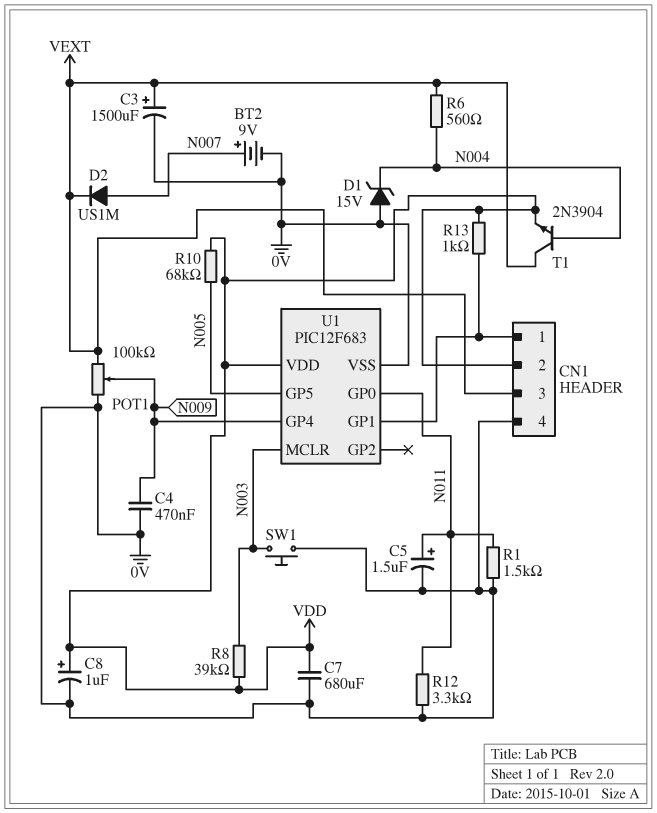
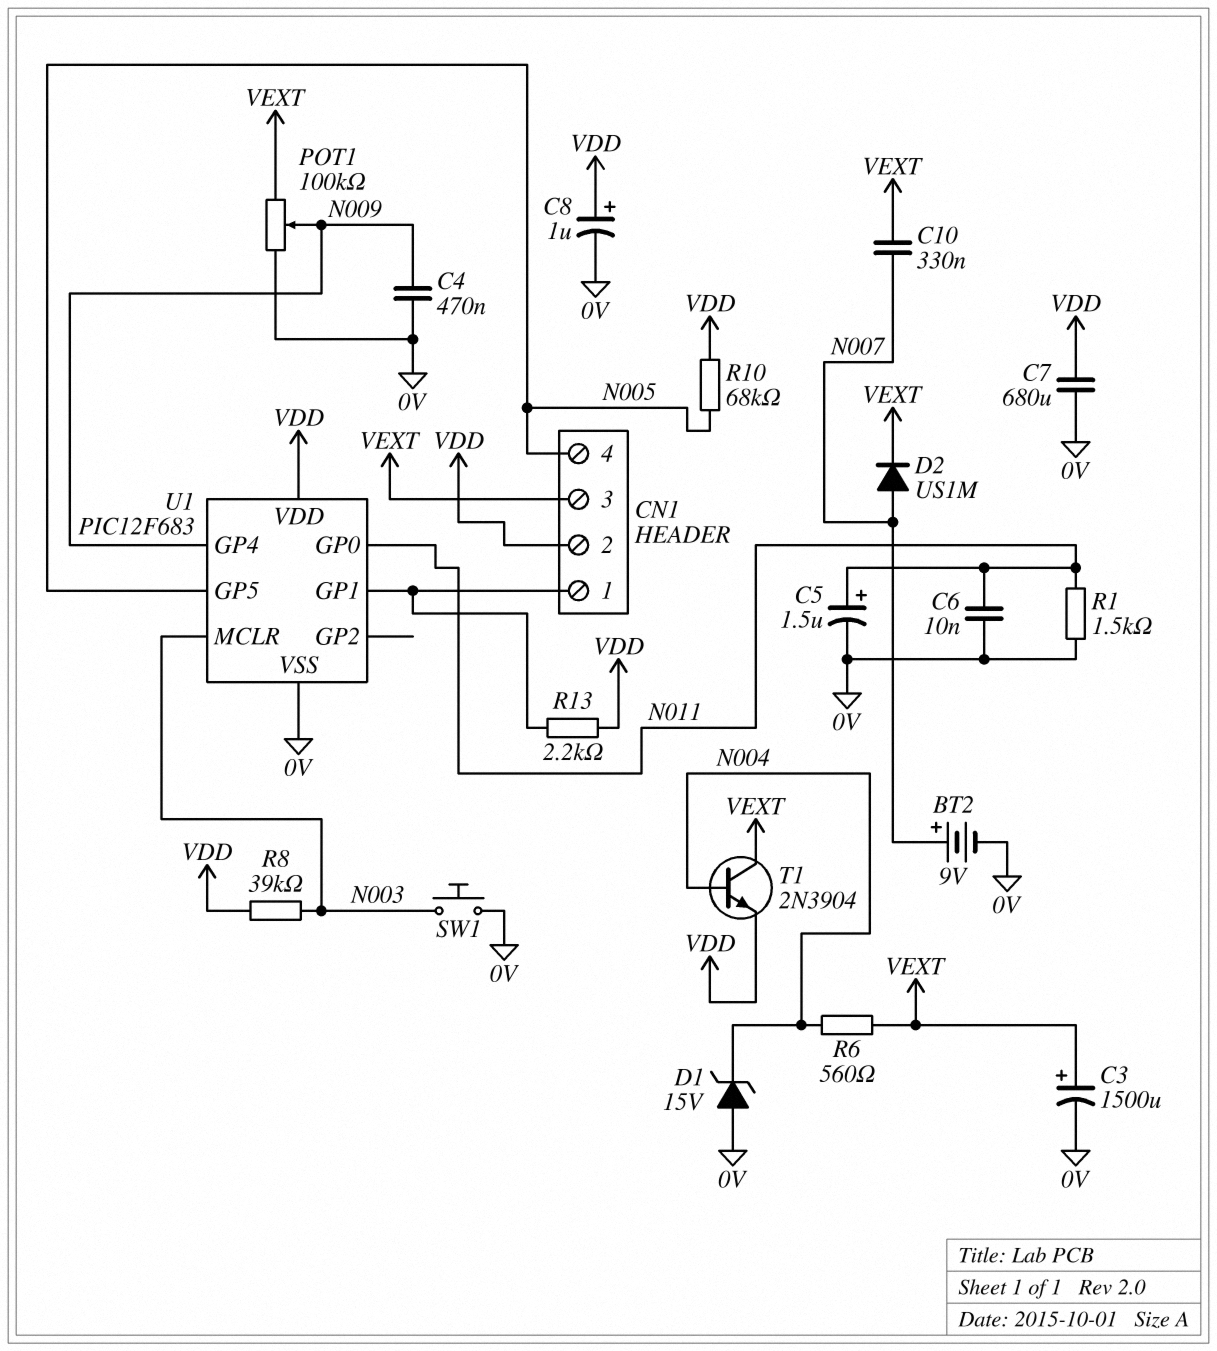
C6: none -> 10nF (0V, N011)
C10: none -> 330nF (N007, VEXT)
CN1 pin 4: 0V -> N005
R12: 3.3k (0V, N011) -> none
R13: 1k (CN1/1, VDD) -> 2.2k (CN1/1, VDD)

